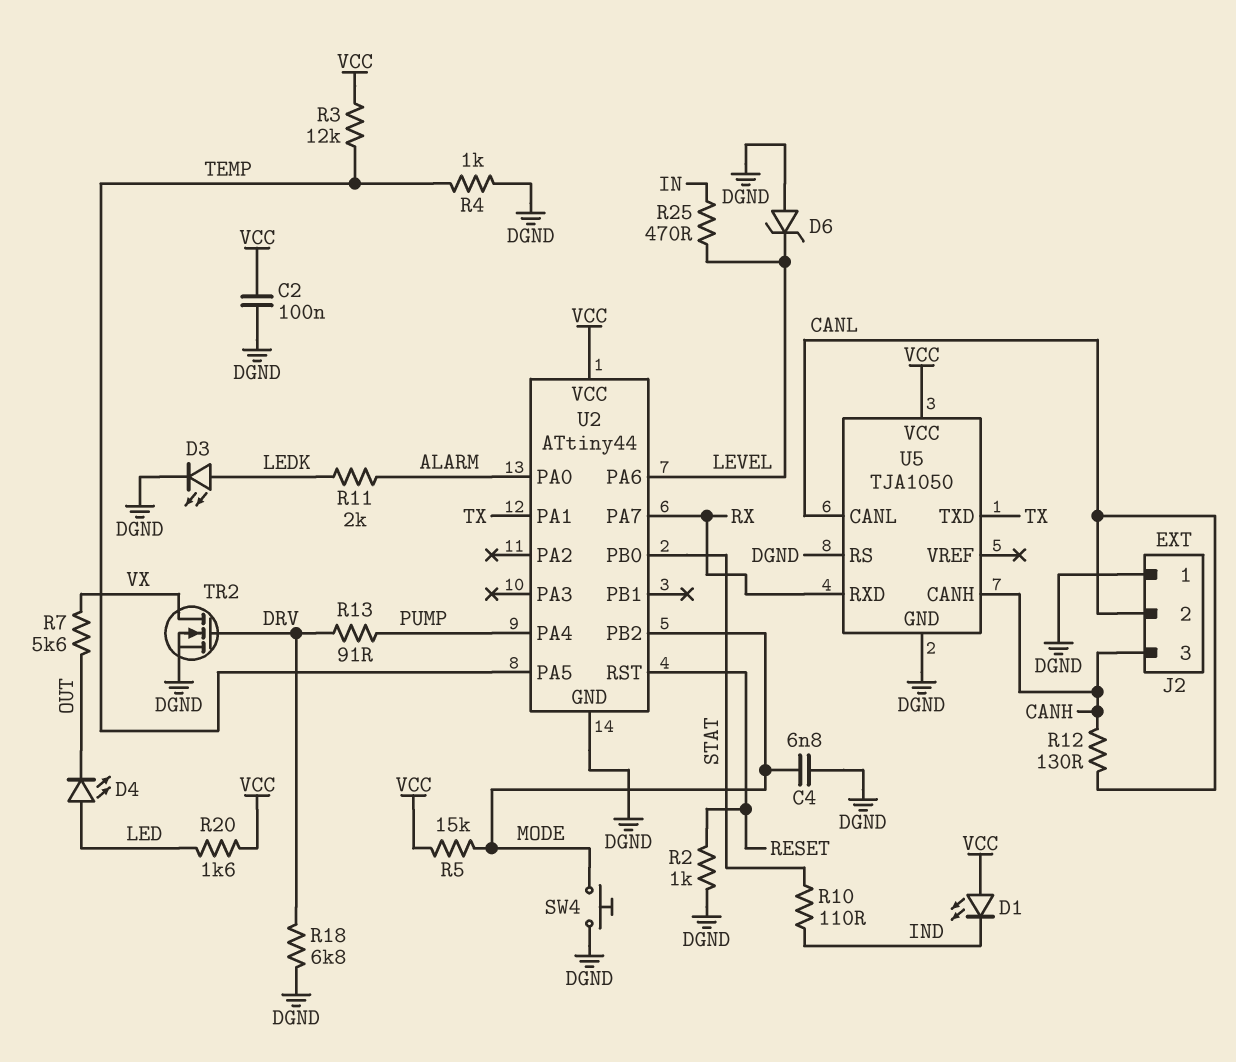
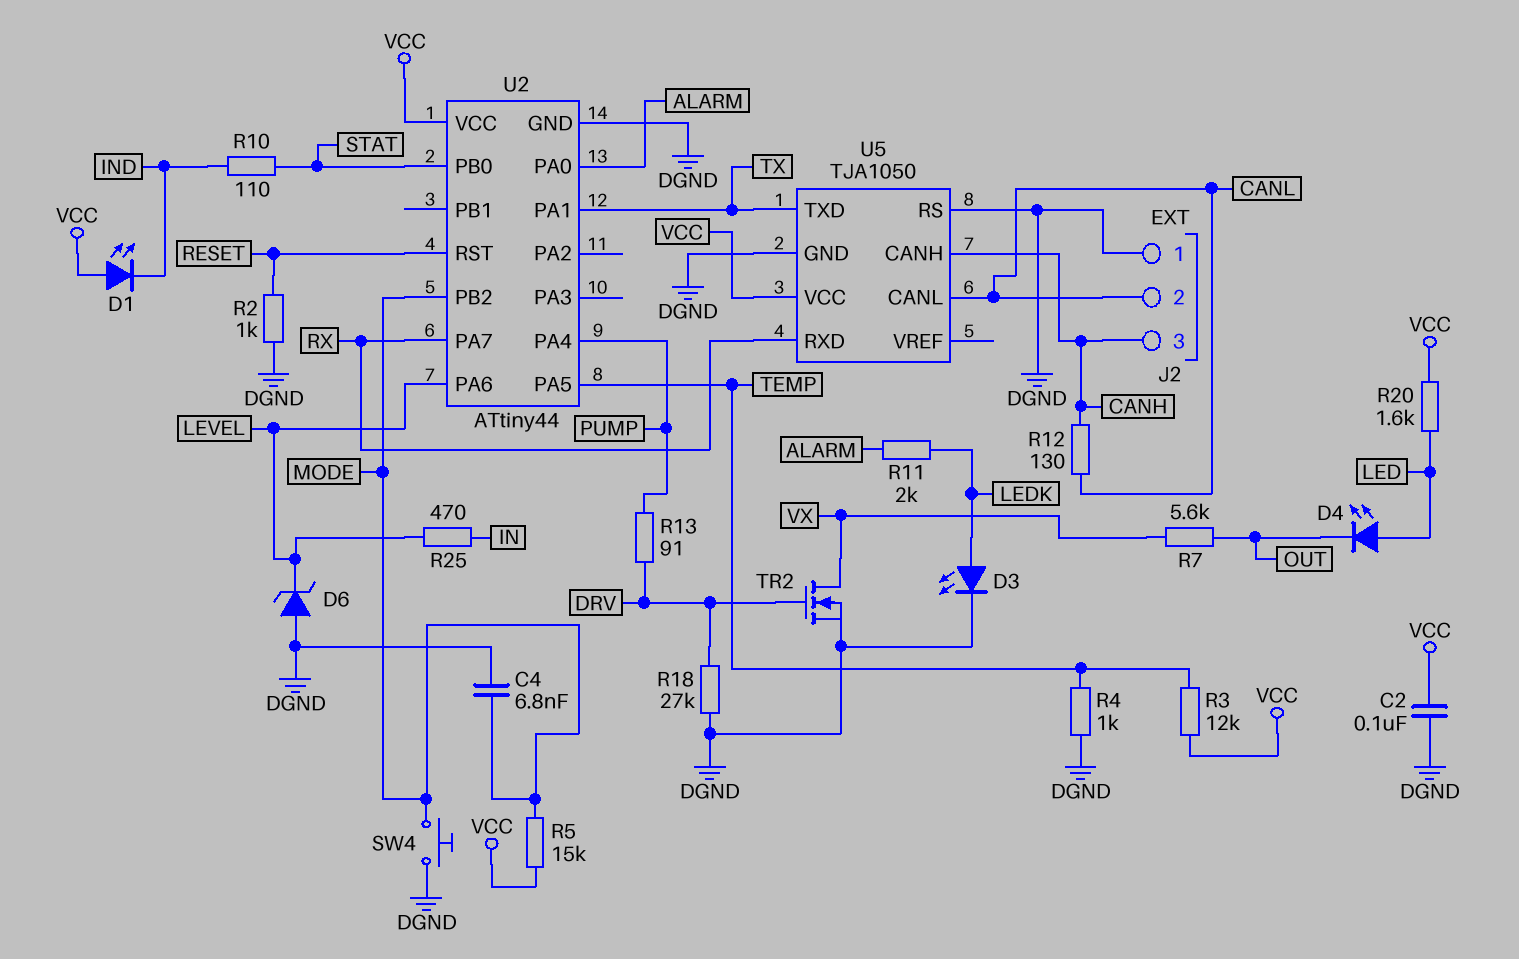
R18: 6.8k (DGND, DRV) -> 27k (DGND, DRV)

